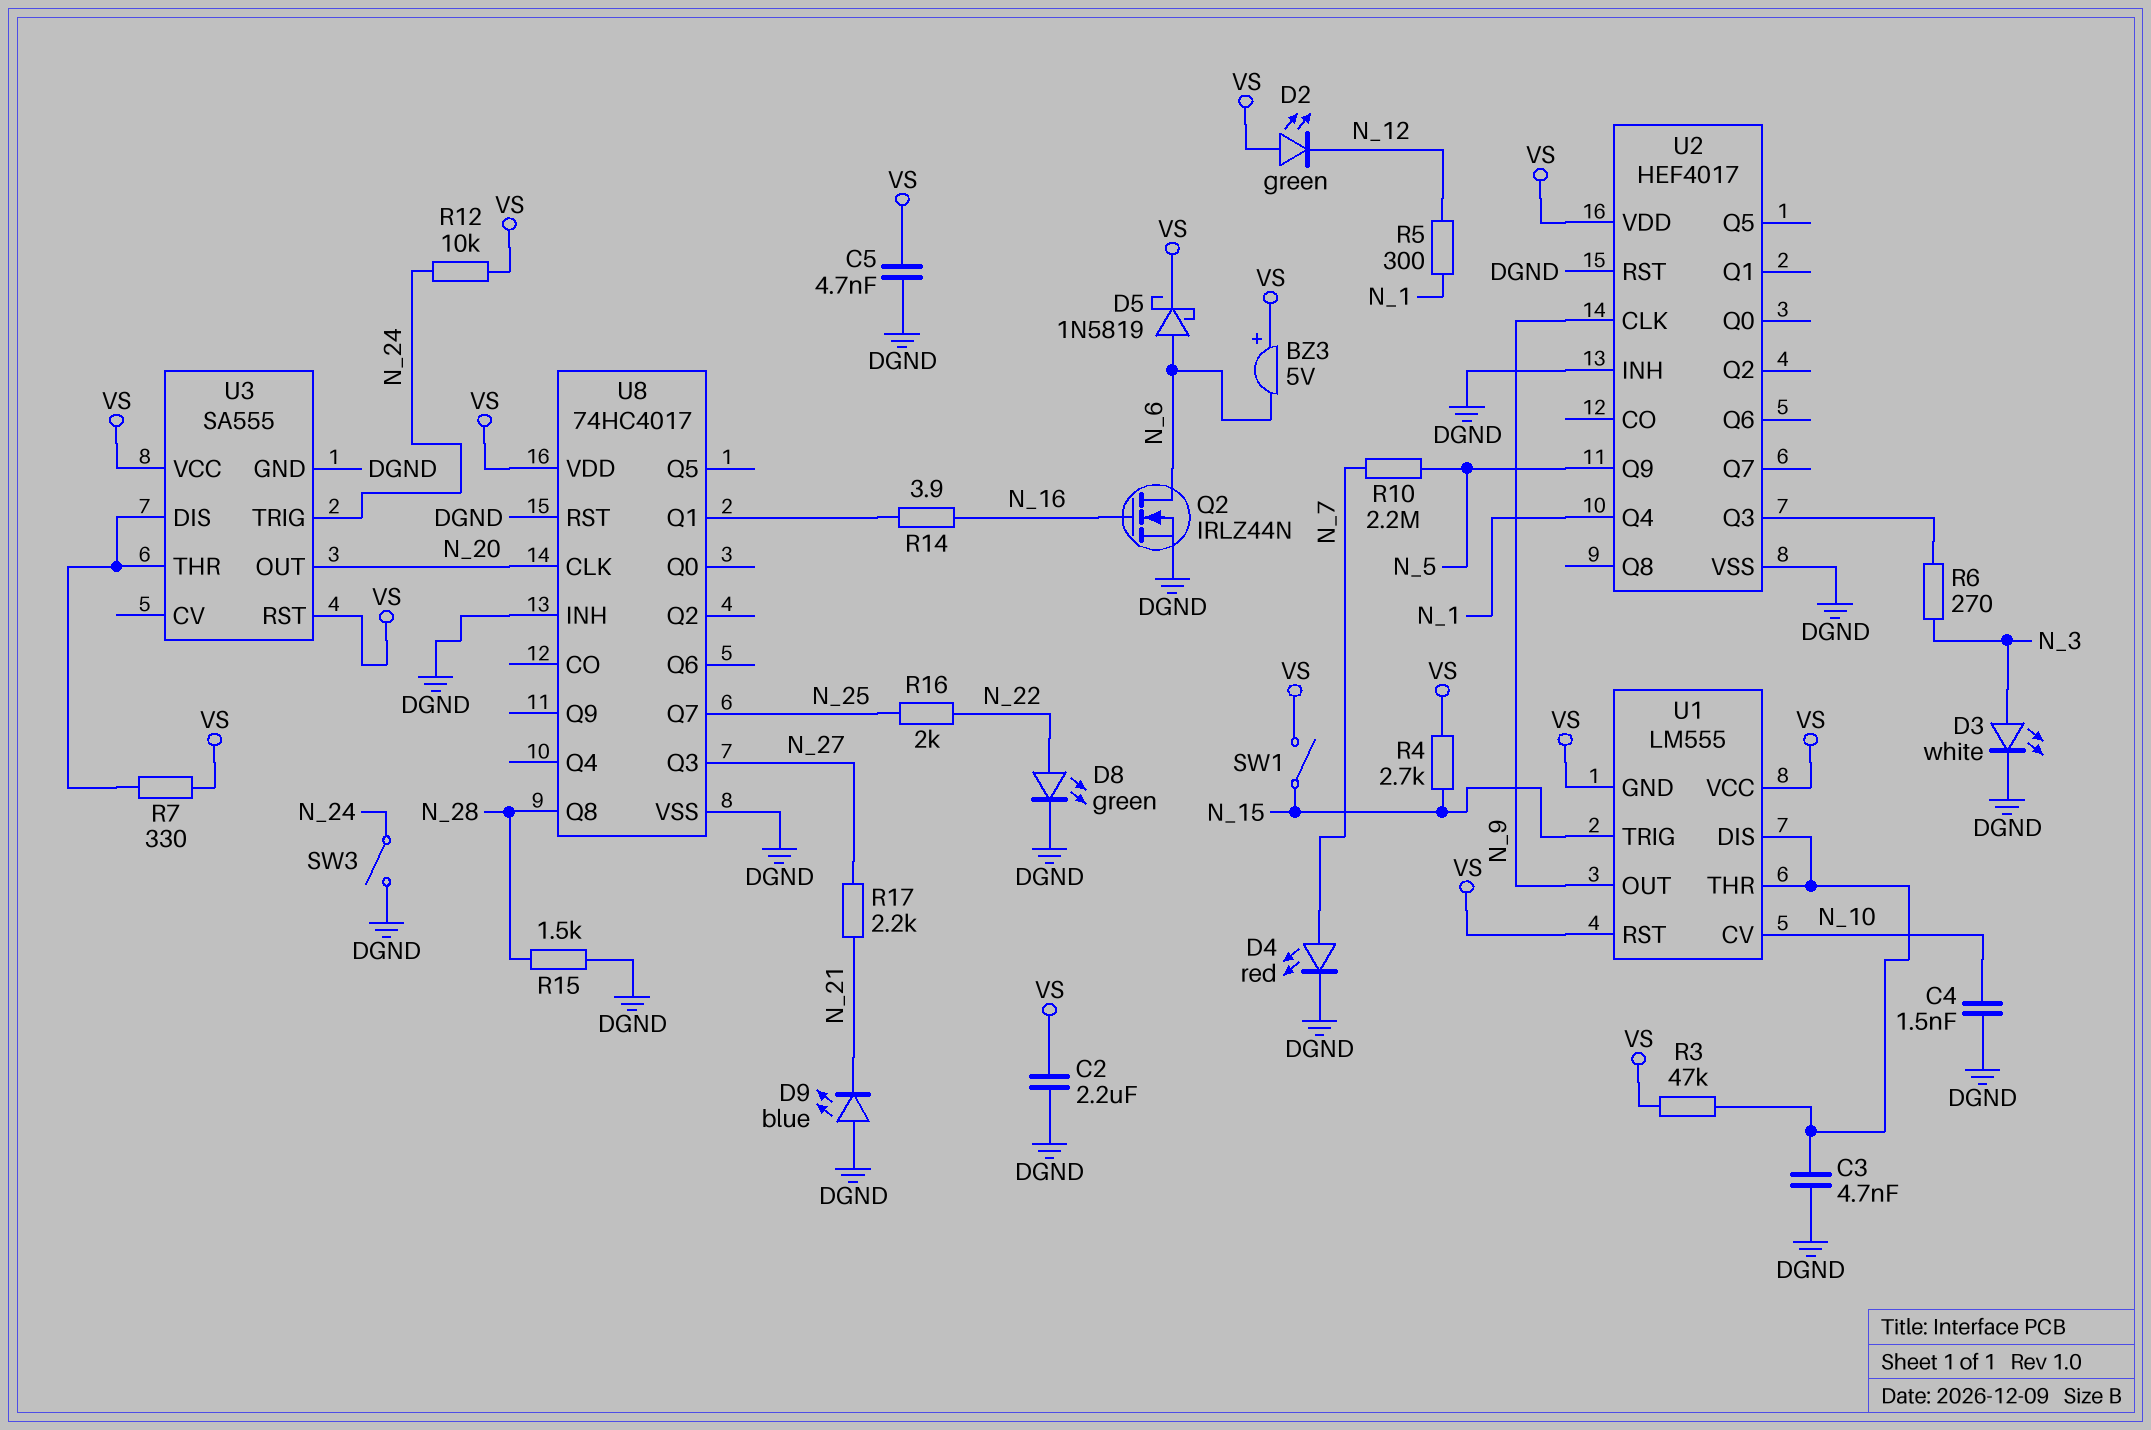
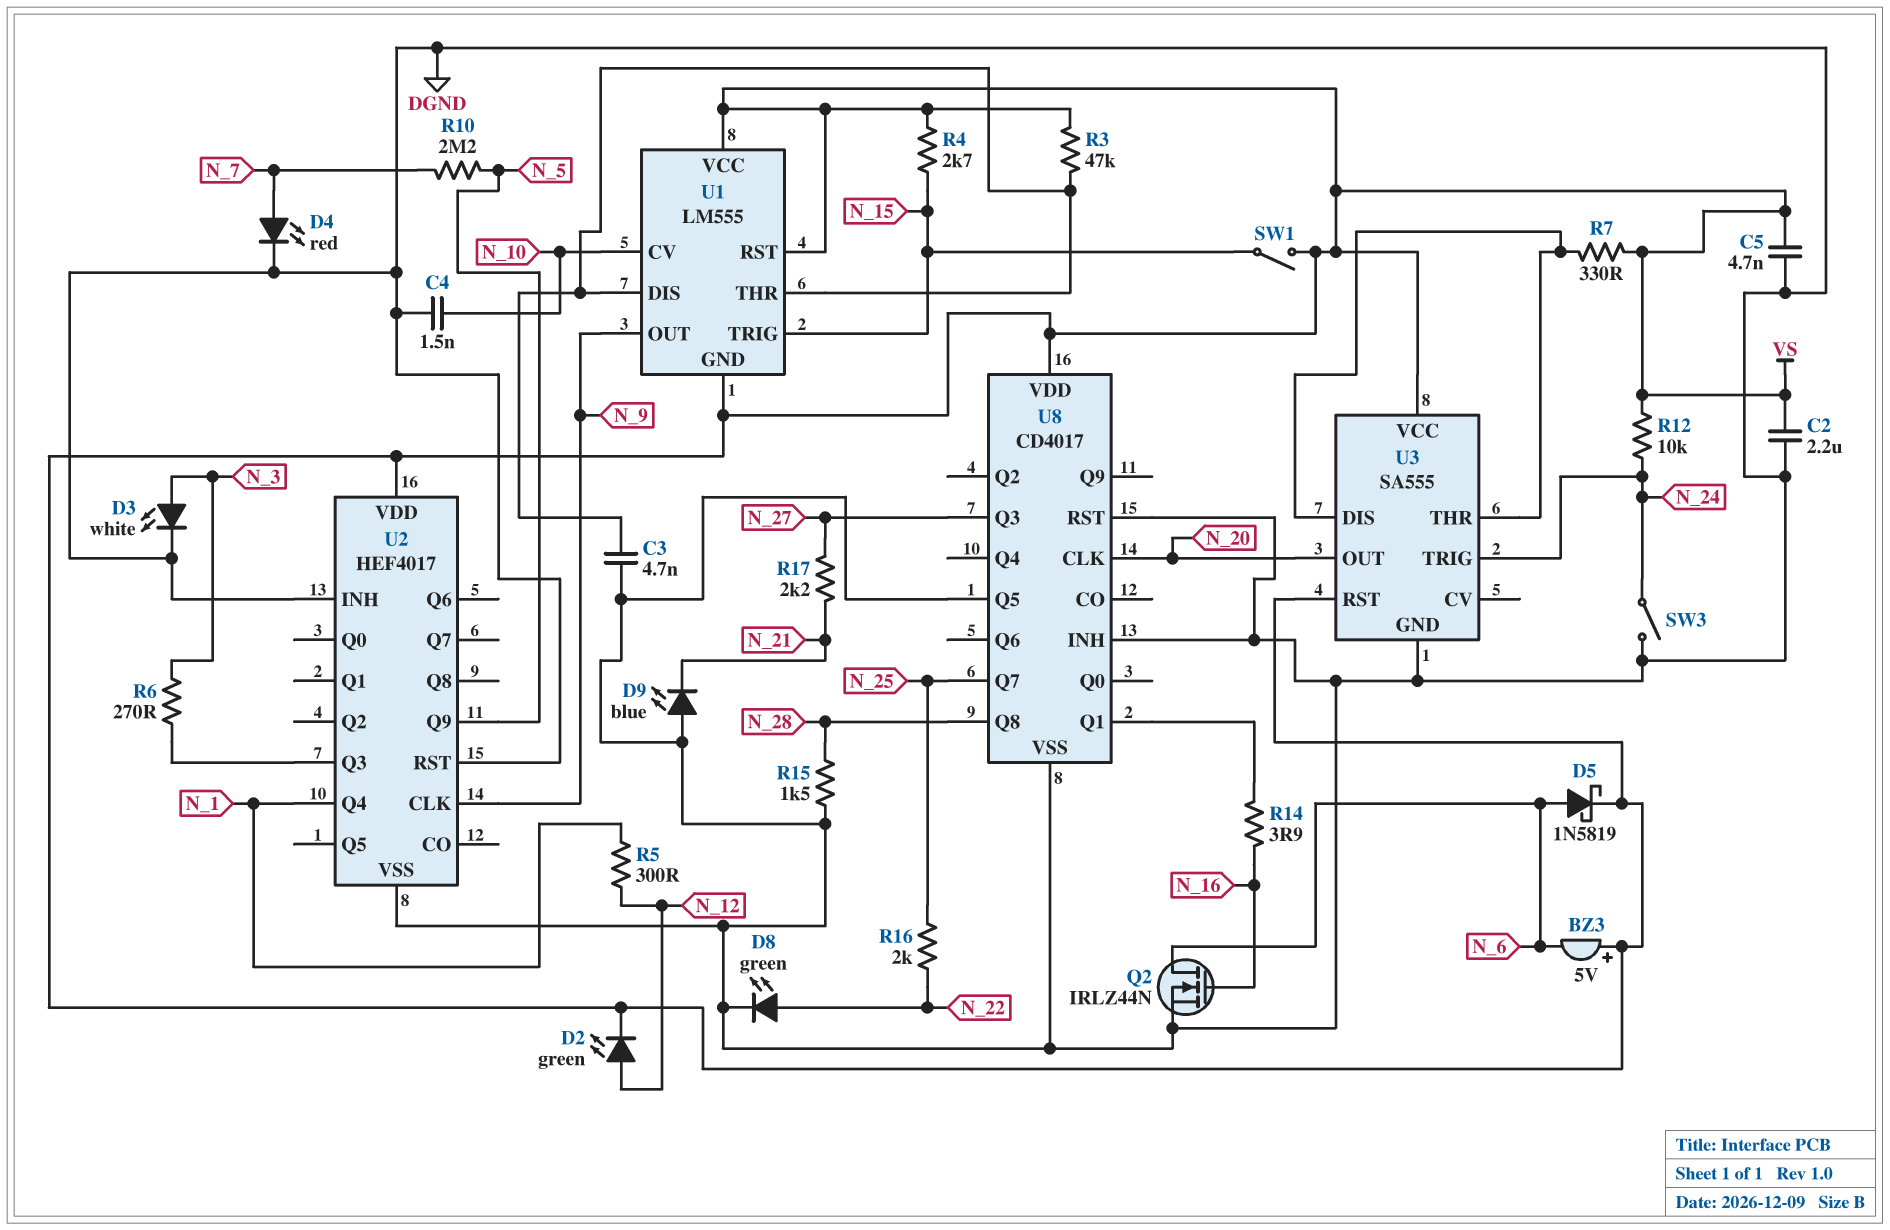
D2: LED green (A VS, K N_12) -> LED green (A N_12, K VS)
U8: 74HC4017 -> CD4017
U8 pin Q5: none -> DGND

